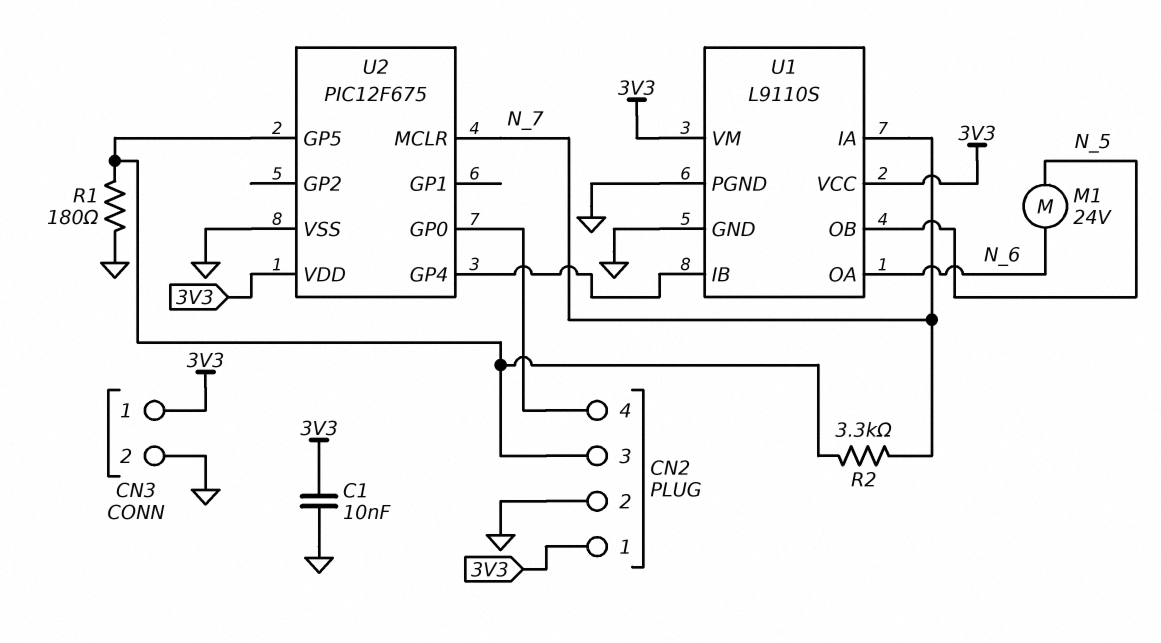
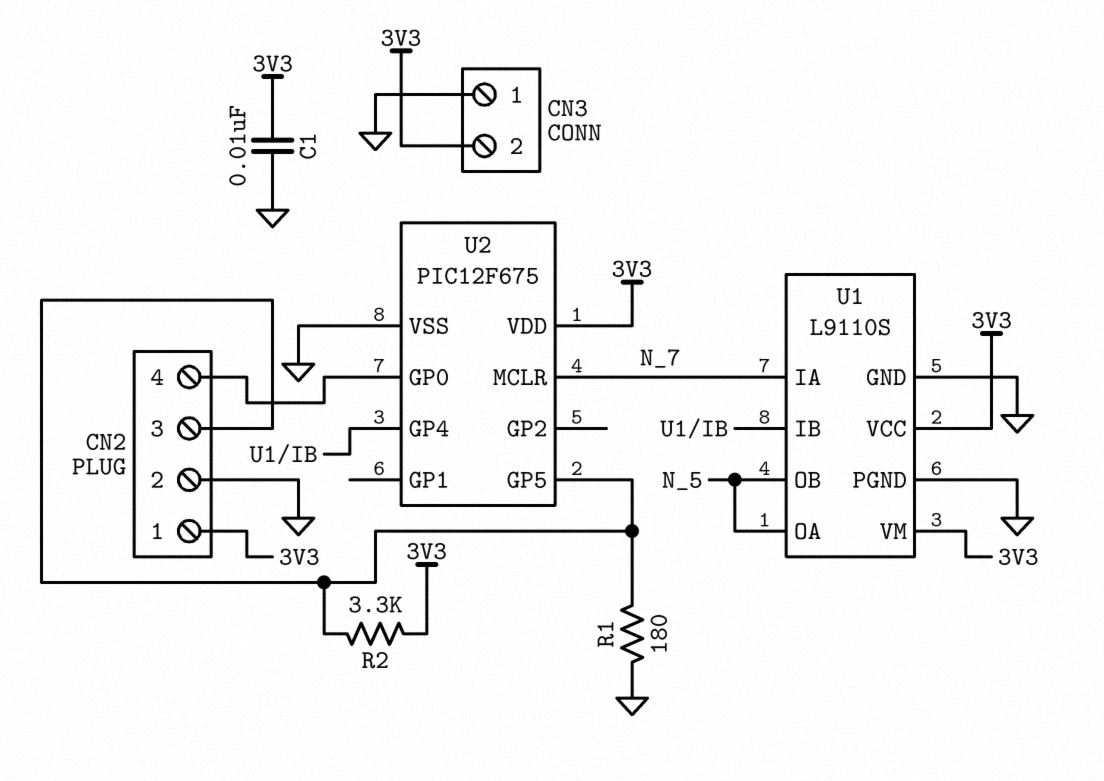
CN3 pin 1: 3V3 -> GND
CN3 pin 2: GND -> 3V3
M1: motor 24V (N_5, N_6) -> none
R2: 3.3k (CN2/3, N_7) -> 3.3k (3V3, CN2/3)
U1 pin OA: N_6 -> N_5

